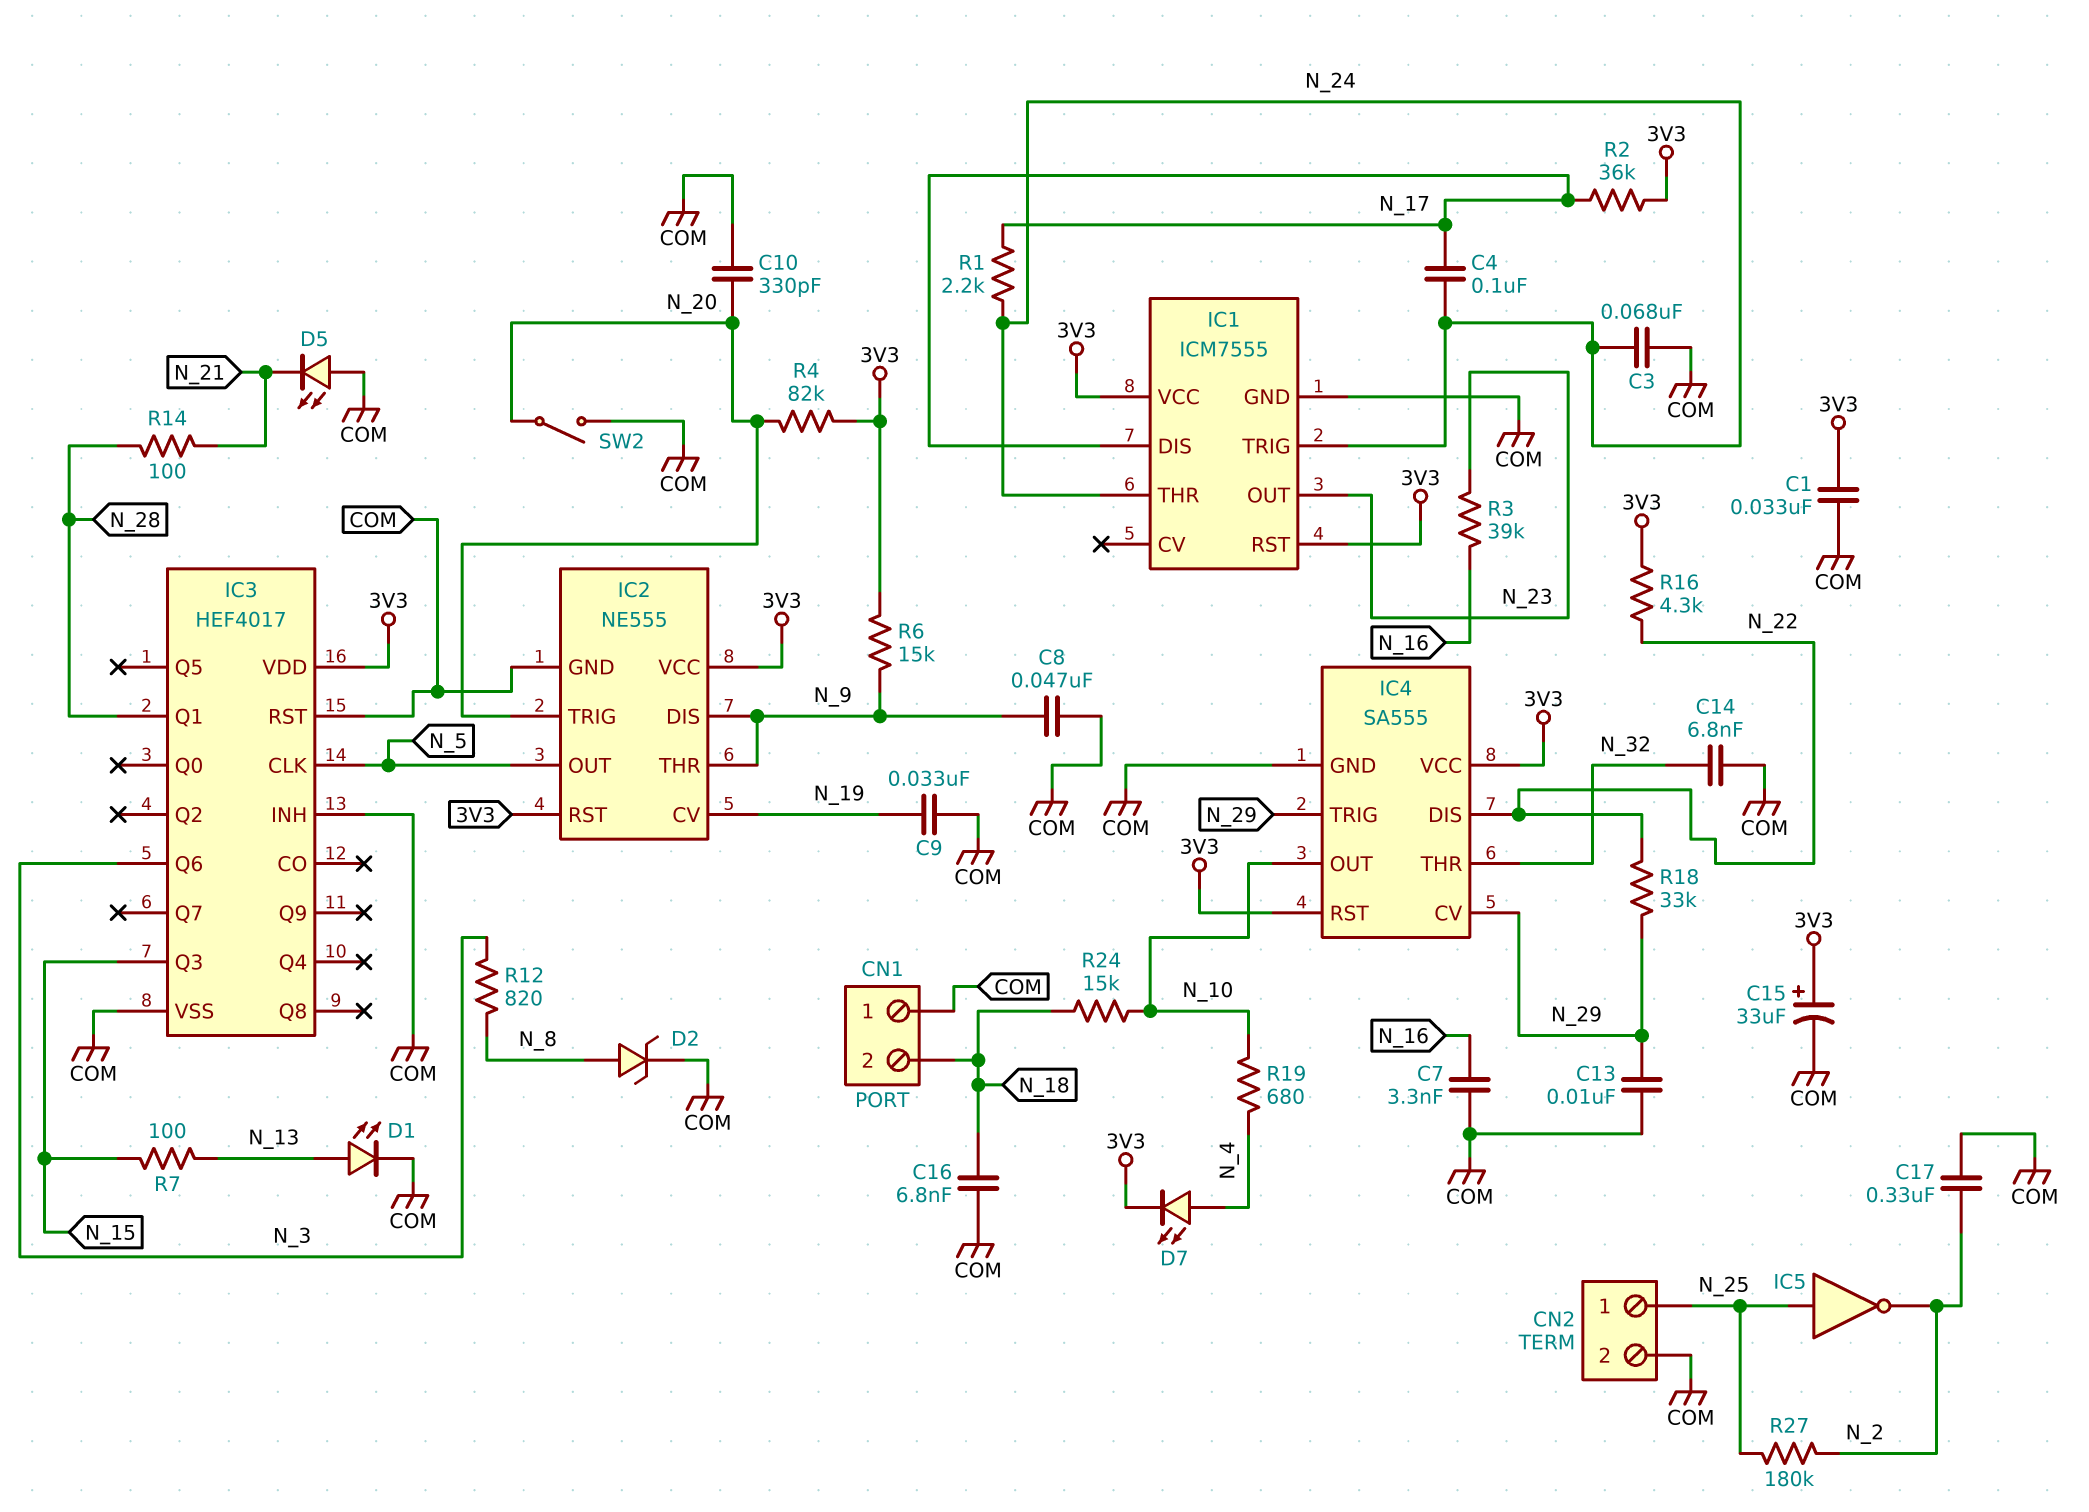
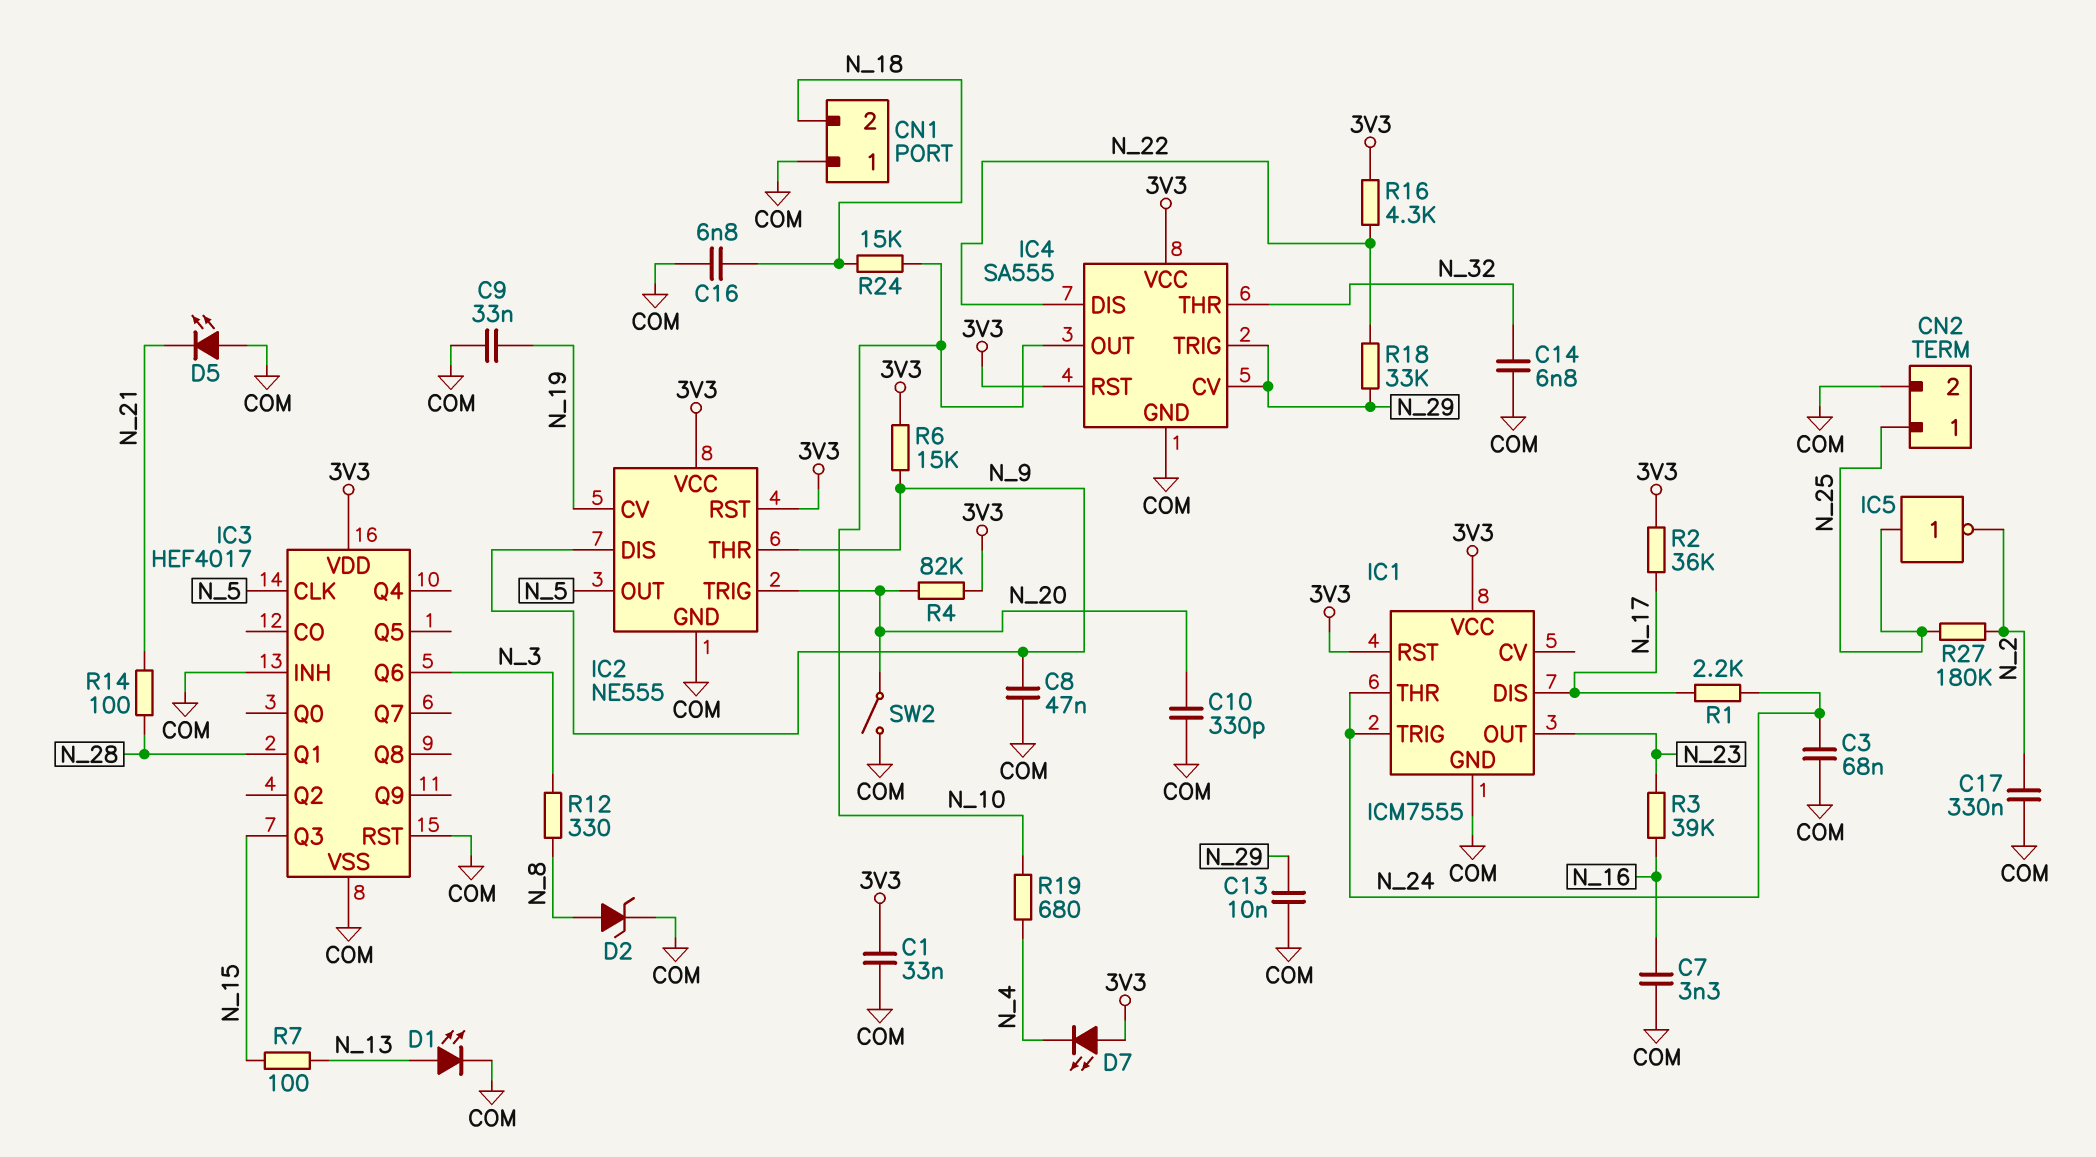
C4: 100nF (N_17, N_24) -> none
C15: 33uF (plus 3V3, minus COM) -> none
D7: LED (A N_4, K 3V3) -> LED (A 3V3, K N_4)
R12: 820 (N_3, N_8) -> 330 (N_3, N_8)

